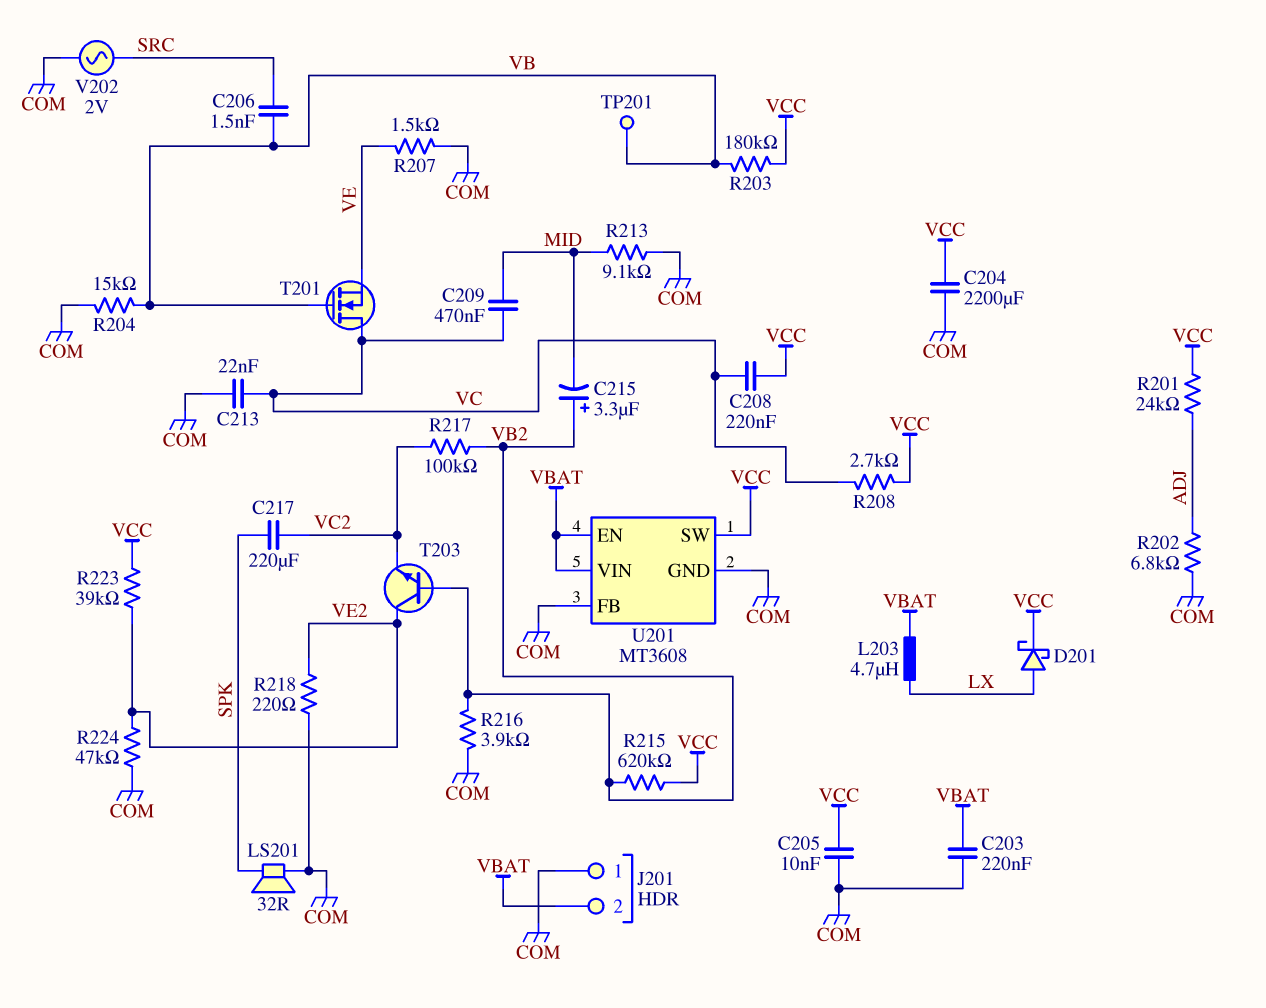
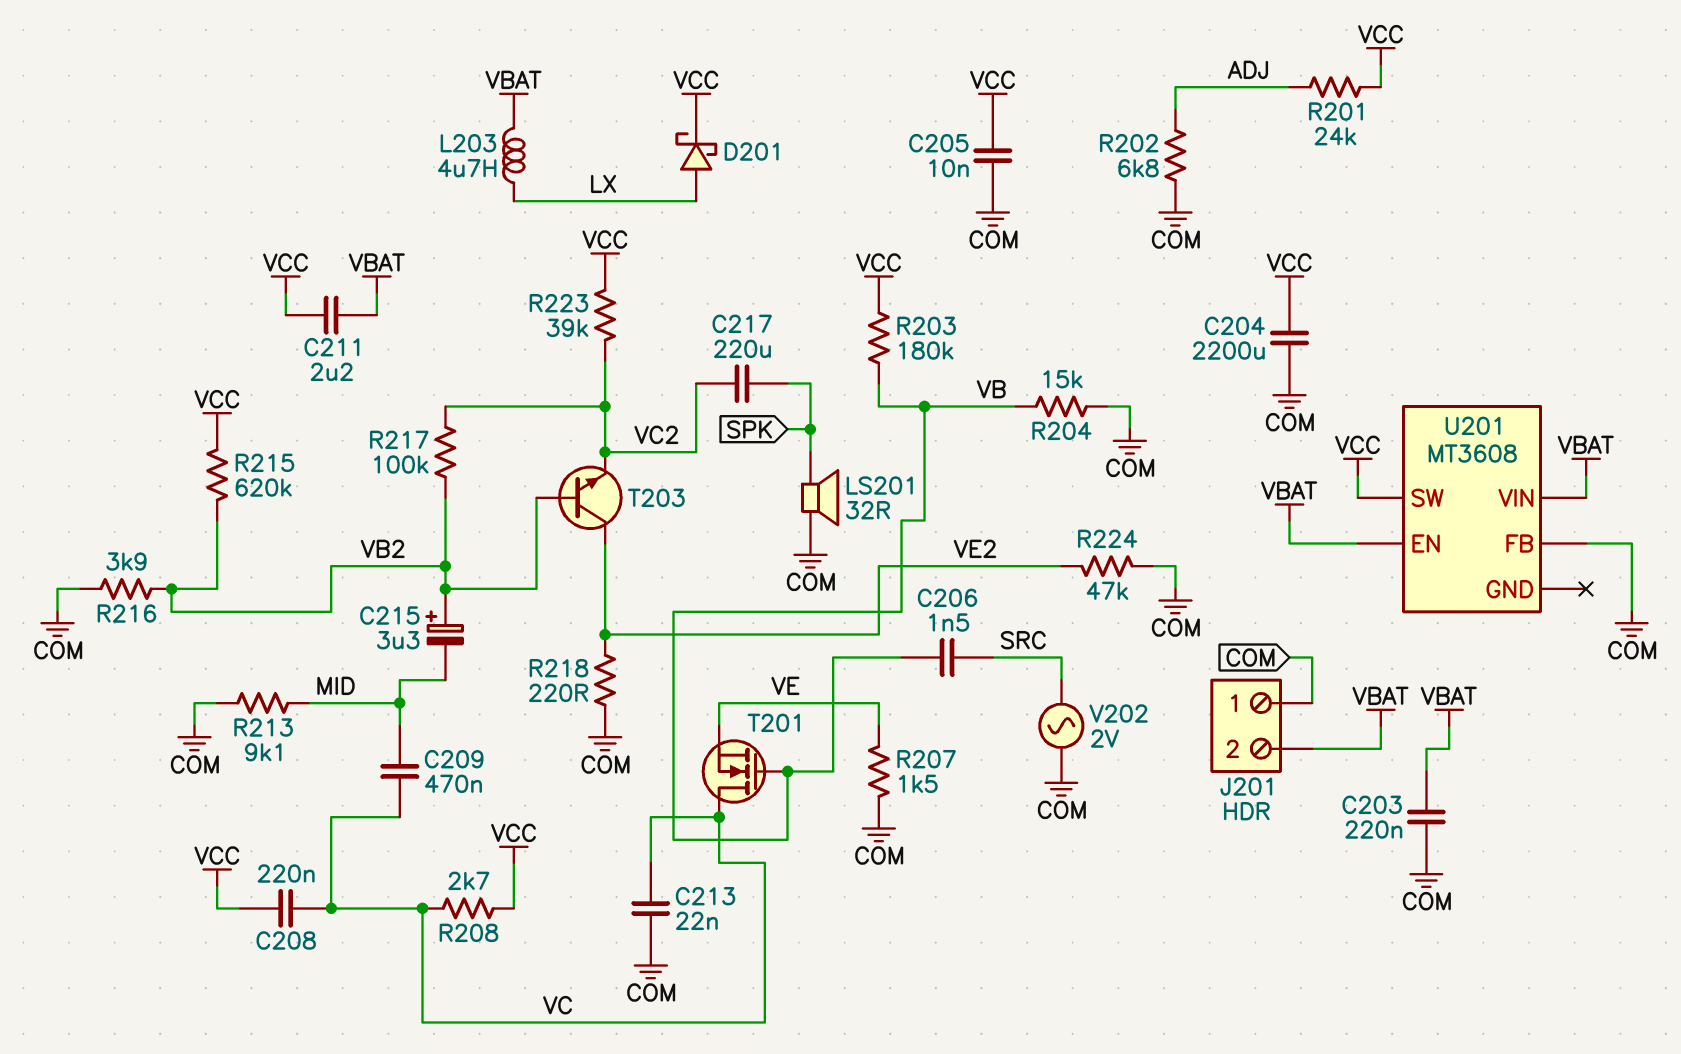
C211: none -> 2.2uF (VBAT, VCC)
R223: 39k (VCC, VE2) -> 39k (VC2, VCC)
TP201: test point (VB) -> none
U201 pin GND: COM -> none

